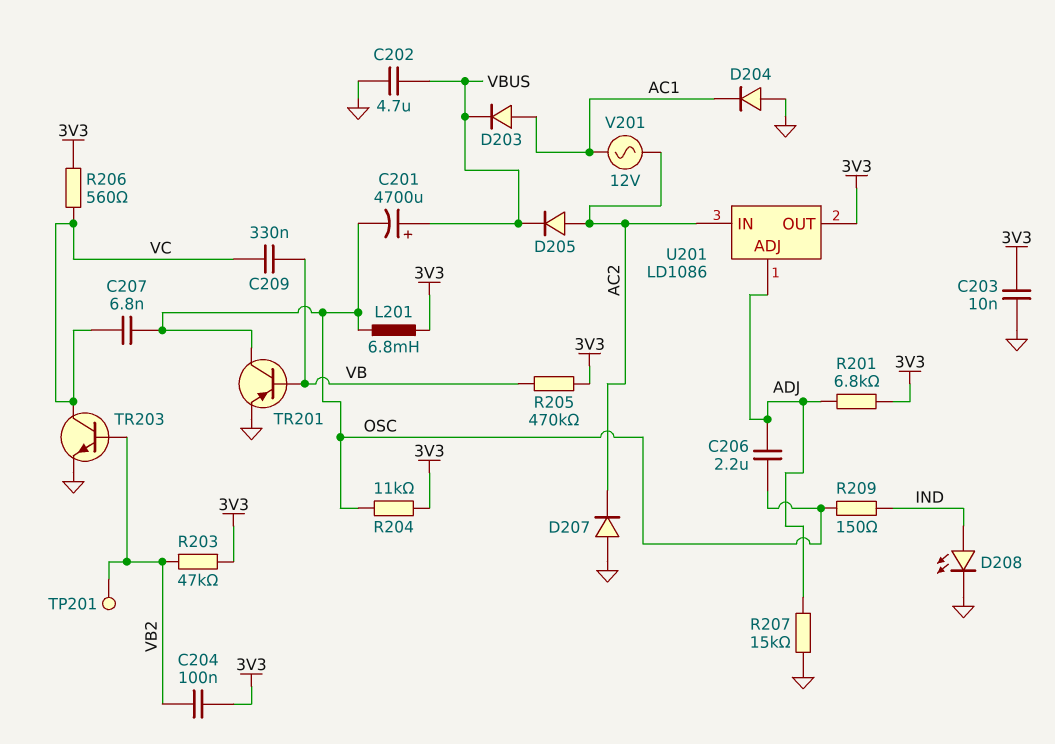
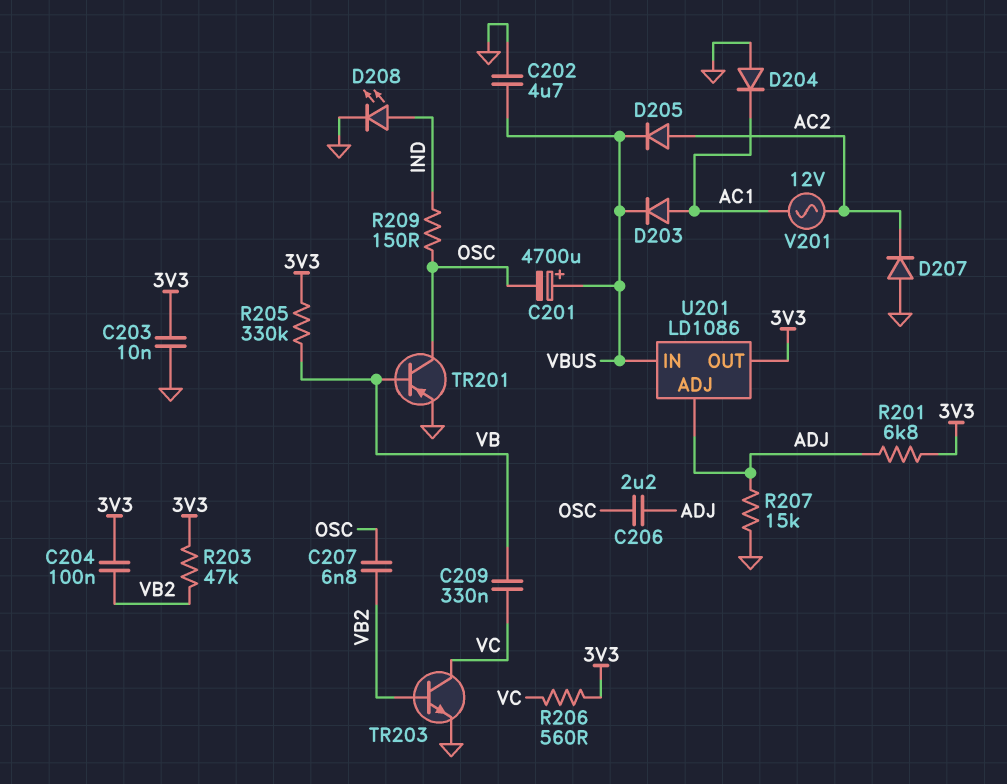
C207: 6.8nF (OSC, VC) -> 6.8nF (OSC, VB2)
L201: 6.8mH (3V3, OSC) -> none
R204: 11k (3V3, OSC) -> none
R205: 470k (3V3, VB) -> 330k (3V3, VB)
TP201: test point (VB2) -> none
U201 pin IN: AC2 -> VBUS

